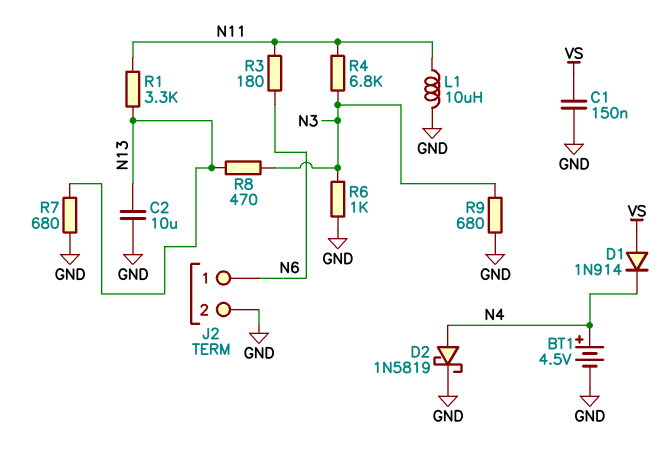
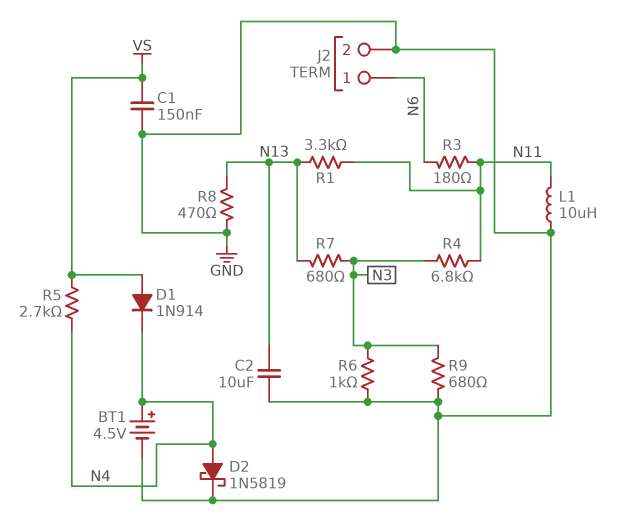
R5: none -> 2.7k (N4, VS)
R7: 680 (GND, N13) -> 680 (N3, N13)
R8: 470 (N3, N13) -> 470 (GND, N13)

